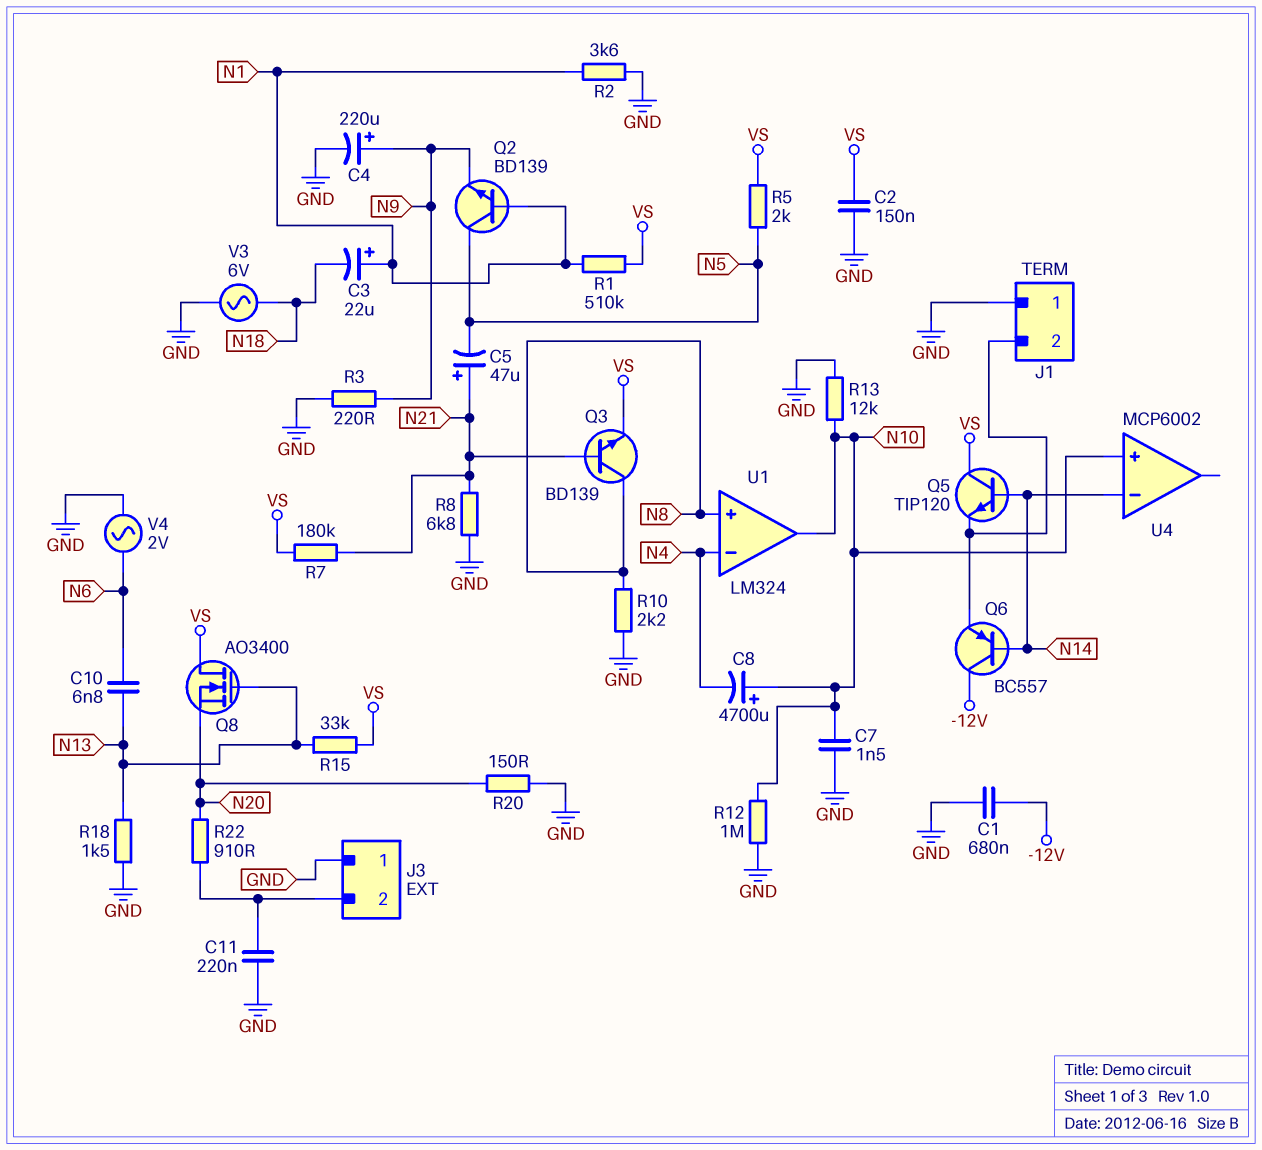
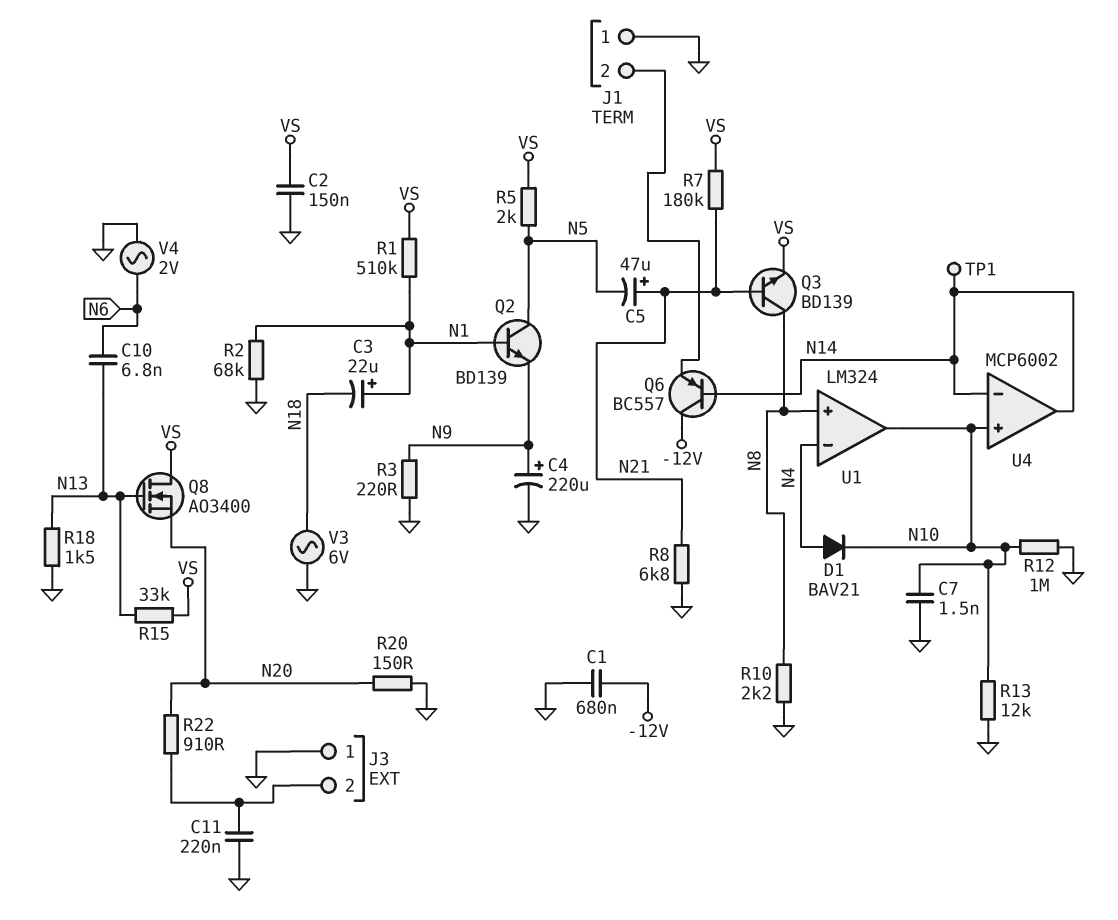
C8: 4700uF (plus N10, minus N4) -> none
D1: none -> diode BAV21 (A N4, K N10)
Q5: NPN TIP120 (B N14, C VS, E J1/2) -> none
R2: 3.6k (GND, N1) -> 68k (GND, N1)
TP1: none -> test point (N14)
U4 pin out: none -> N14

